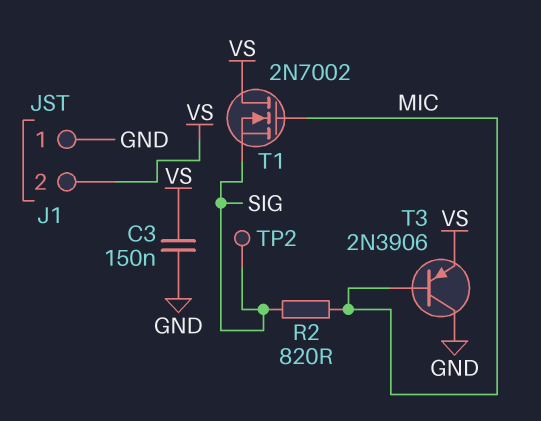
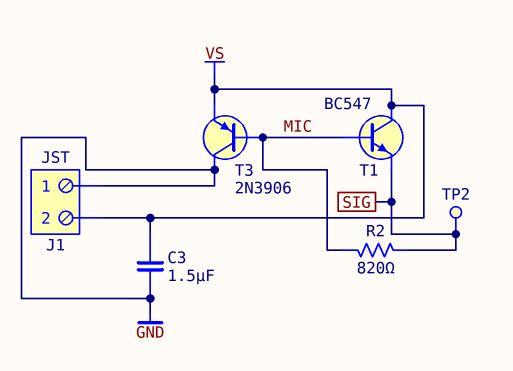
C3: 150nF (GND, VS) -> 1.5uF (GND, VS)
T1: NMOS 2N7002 (G MIC, D VS, S SIG) -> NPN BC547 (B MIC, C VS, E SIG)

